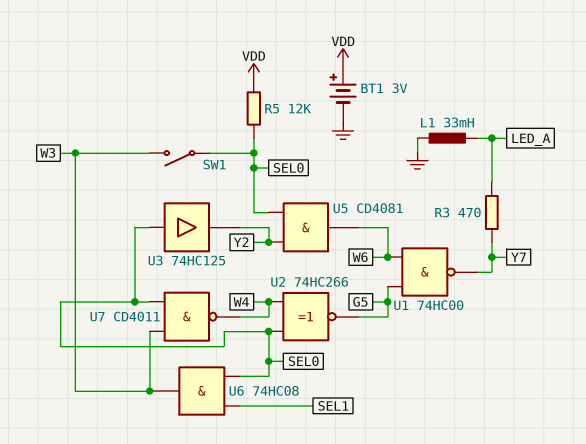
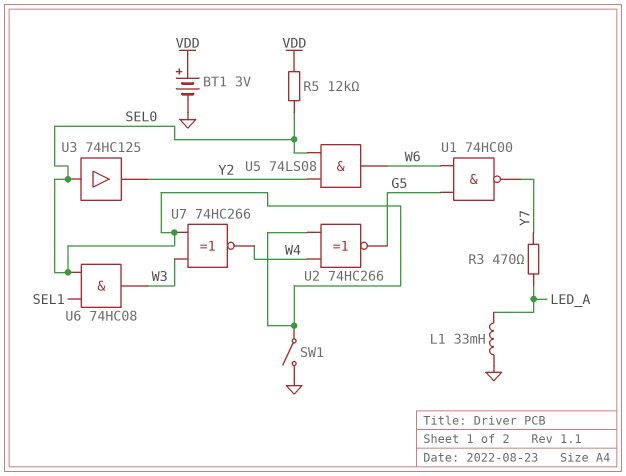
SW1: switch (SEL0, W3) -> switch (GND, SEL0)
U5: AND CD4081 (in SEL0, in Y2, out W6) -> AND 74LS08 (in SEL0, in Y2, out W6)
U7: NAND CD4011 (in SEL0, in W3, out W4) -> XNOR 74HC266 (in SEL0, in W3, out W4)

